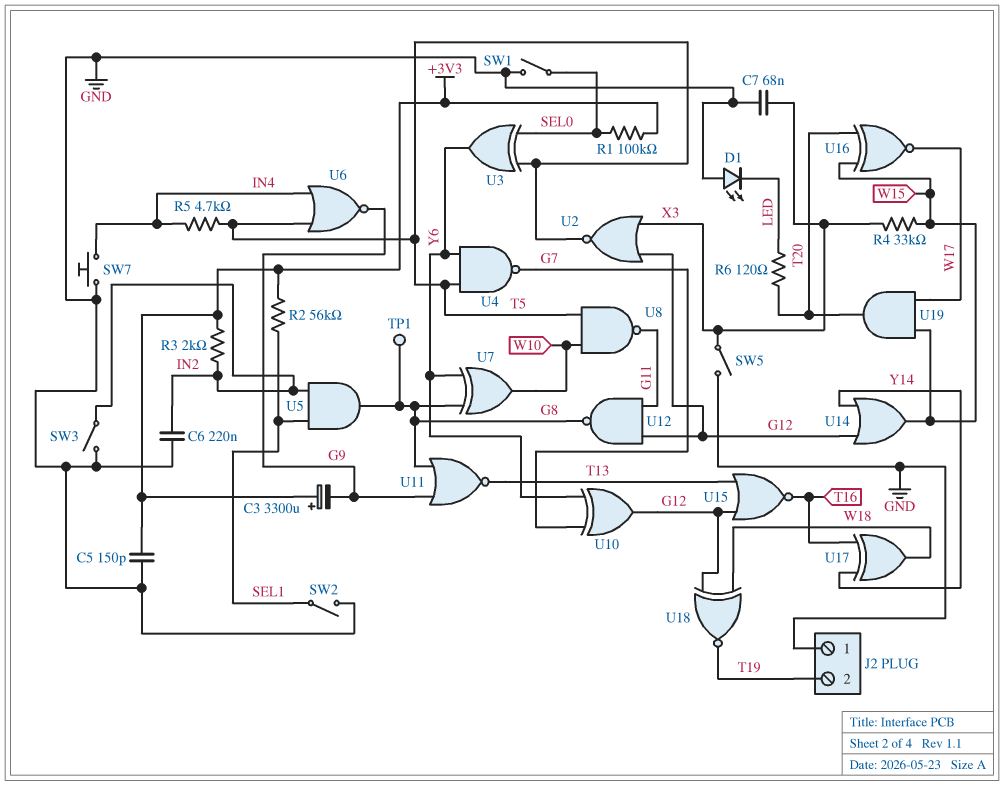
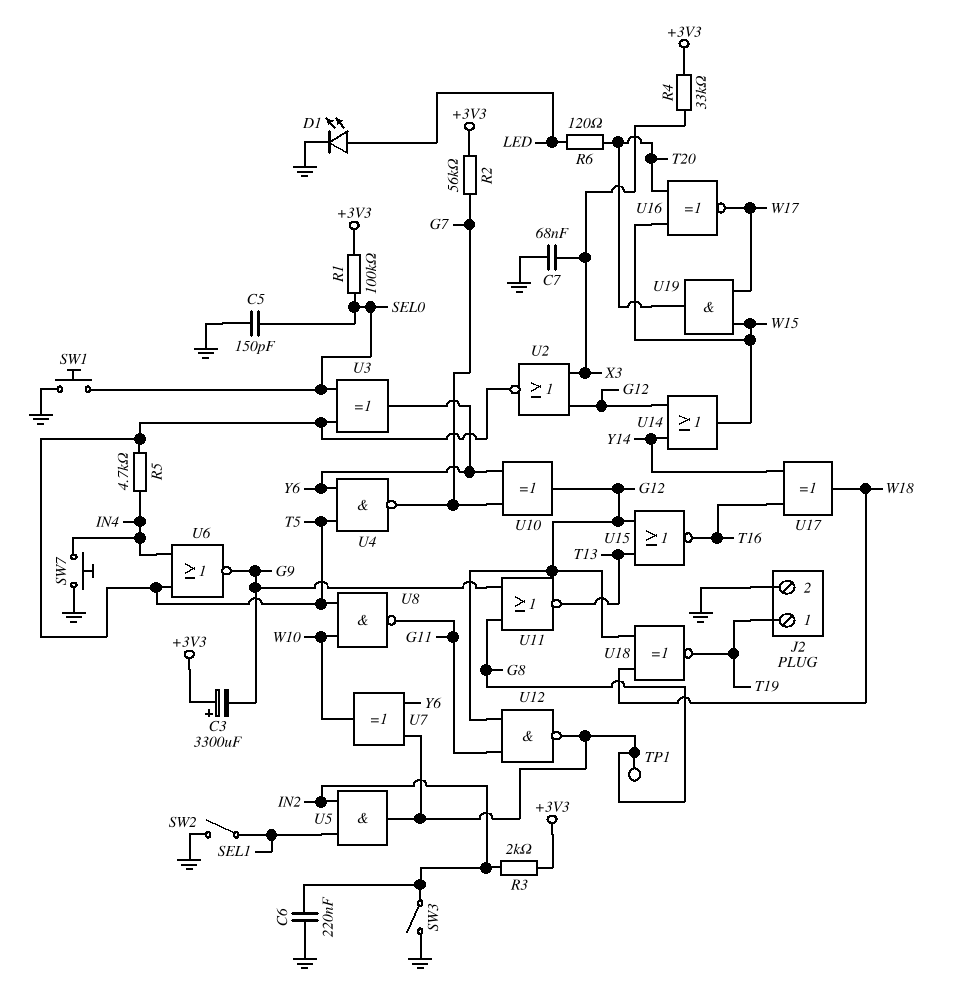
C5: 150pF (+3V3, GND) -> 150pF (GND, SEL0)
D1: LED (A GND, K LED) -> LED (A LED, K GND)
J2 pin 1: GND -> T19
J2 pin 2: T19 -> GND
R2: 56k (+3V3, SEL1) -> 56k (+3V3, G7)
R4: 33k (W15, X3) -> 33k (+3V3, X3)
SW1: switch (GND, SEL0) -> button (GND, SEL0)
SW5: switch (GND, X3) -> none

